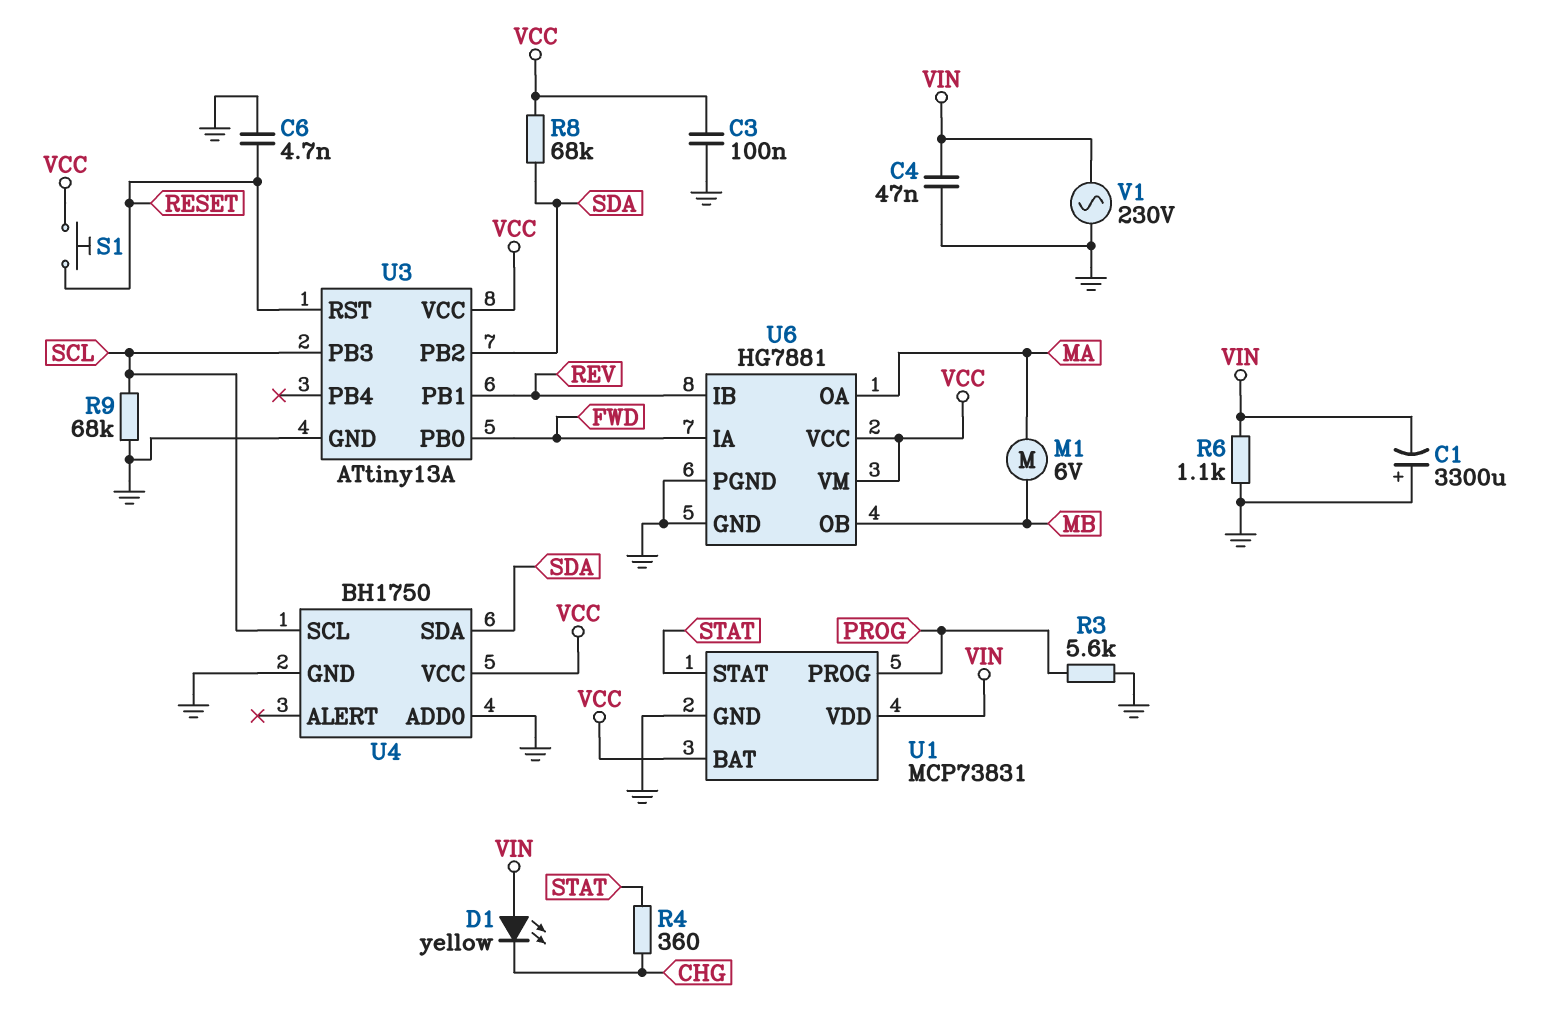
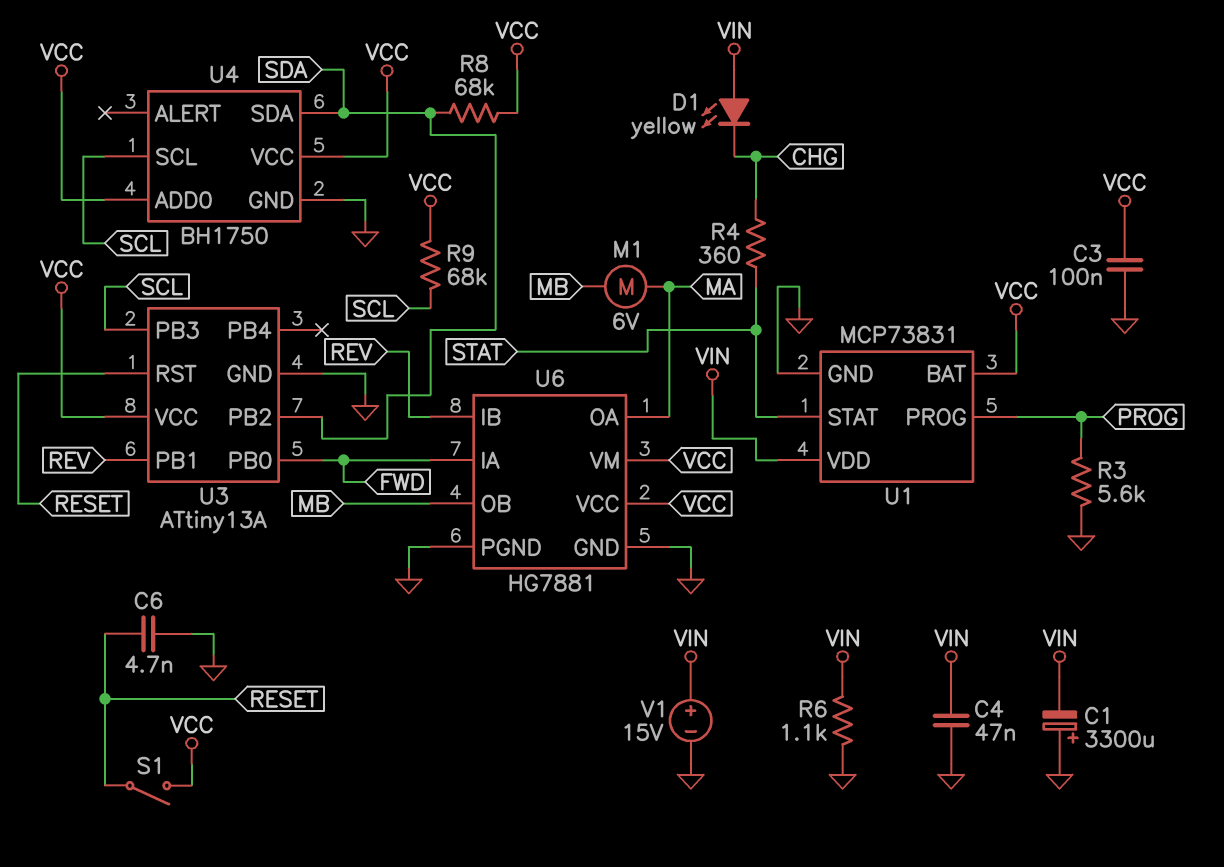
R9: 68k (GND, SCL) -> 68k (SCL, VCC)
S1: button (RESET, VCC) -> switch (RESET, VCC)
U4 pin ADD0: GND -> VCC
V1: AC 230V (GND, VIN) -> 15V (plus VIN, minus GND)

